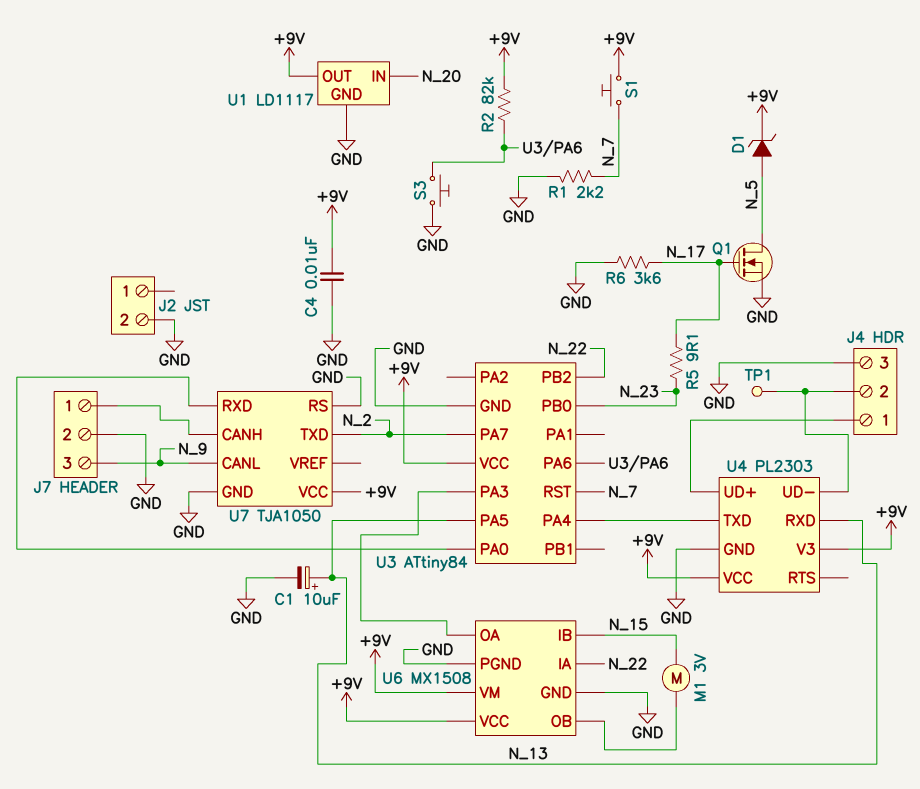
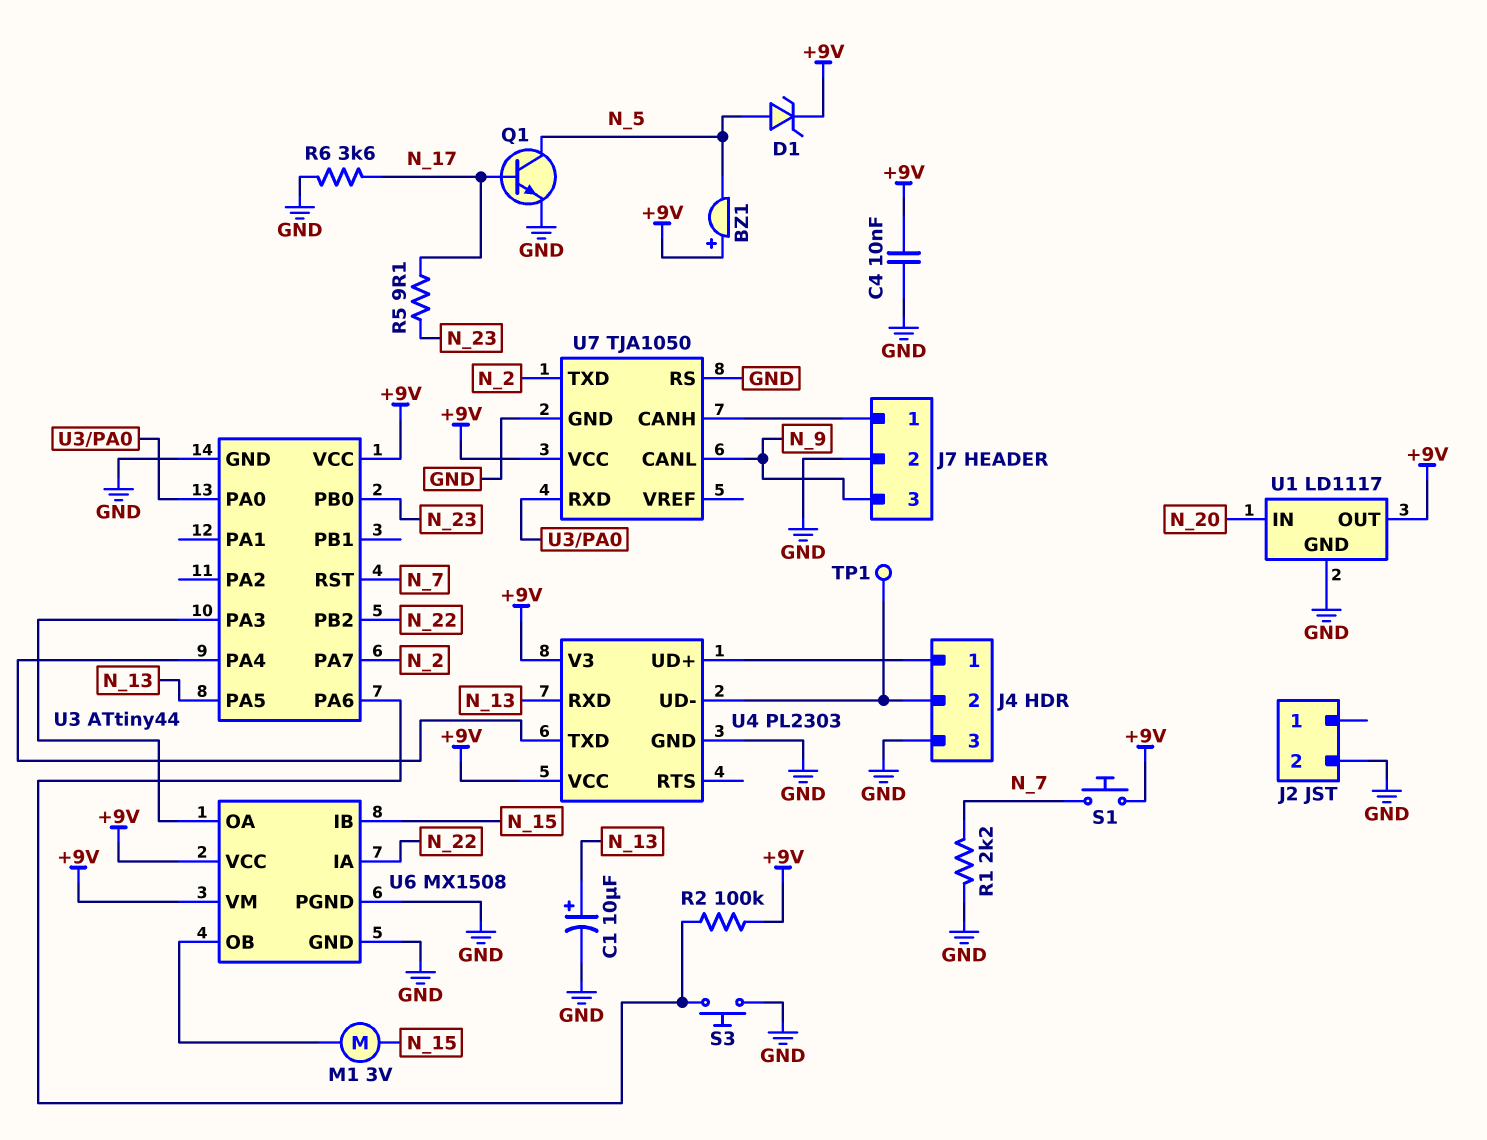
BZ1: none -> buzzer (plus +9V, minus N_5)
Q1: NMOS (G N_17, D N_5, S GND) -> NPN (B N_17, C N_5, E GND)
R2: 82k (+9V, U3/PA6) -> 100k (+9V, U3/PA6)
U3: ATtiny84 -> ATtiny44

